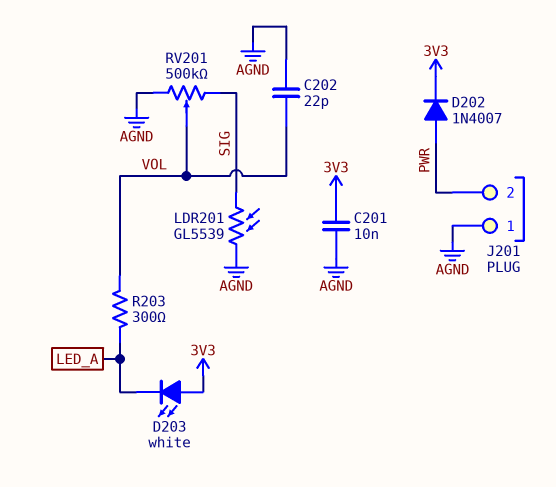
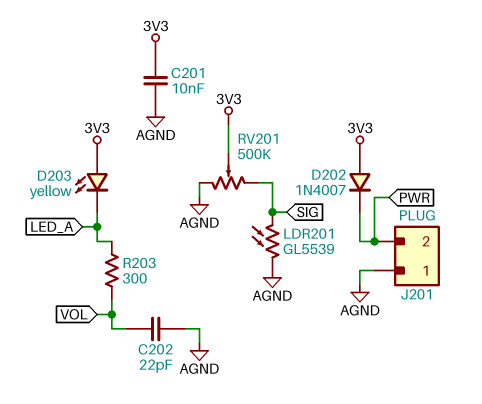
D202: diode 1N4007 (A PWR, K 3V3) -> diode 1N4007 (A 3V3, K PWR)
D203: LED white (A 3V3, K LED_A) -> LED yellow (A 3V3, K LED_A)
RV201: 500k (AGND, SIG, wiper VOL) -> 500k (AGND, SIG, wiper 3V3)

